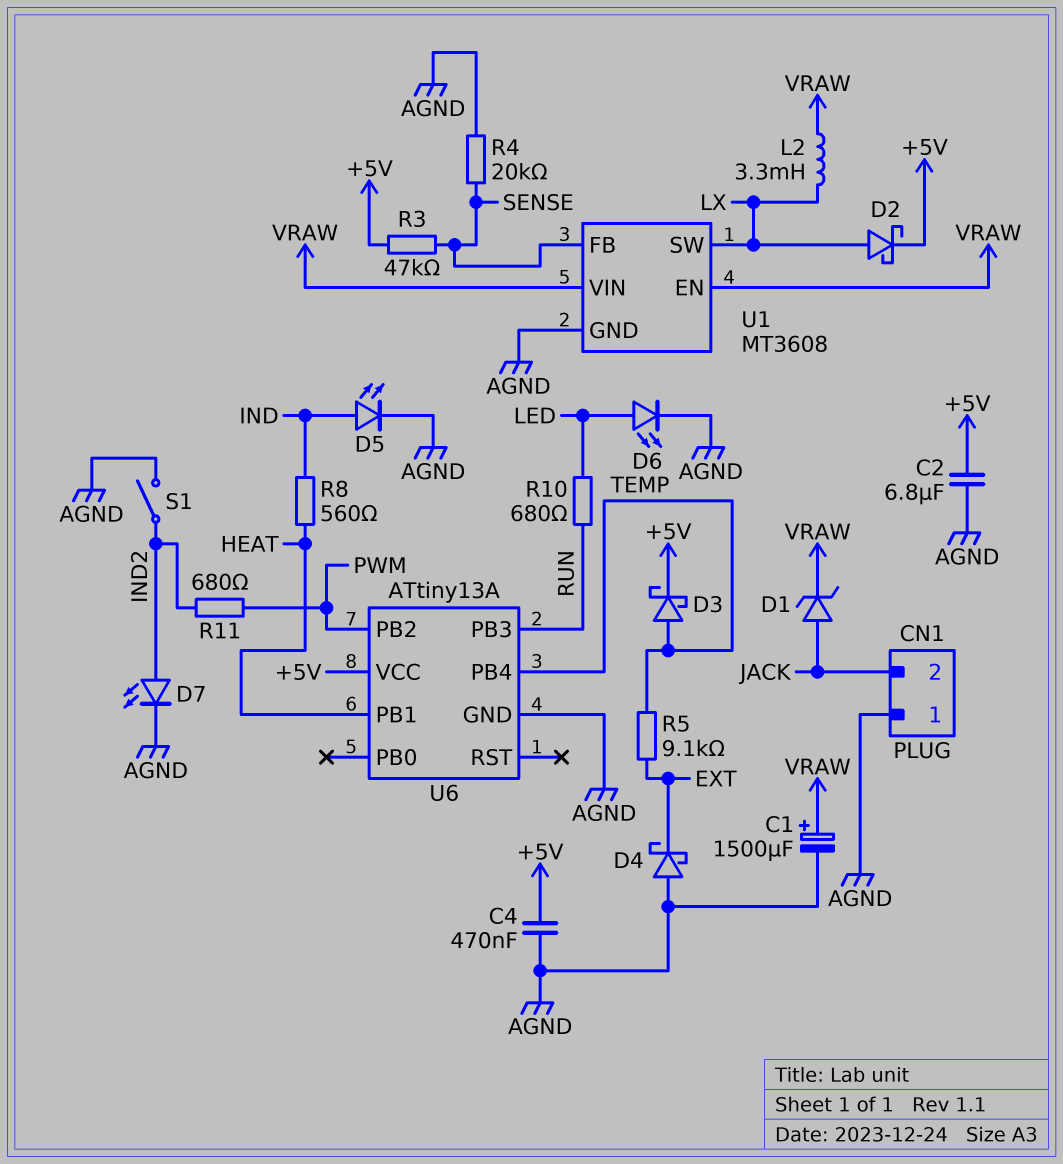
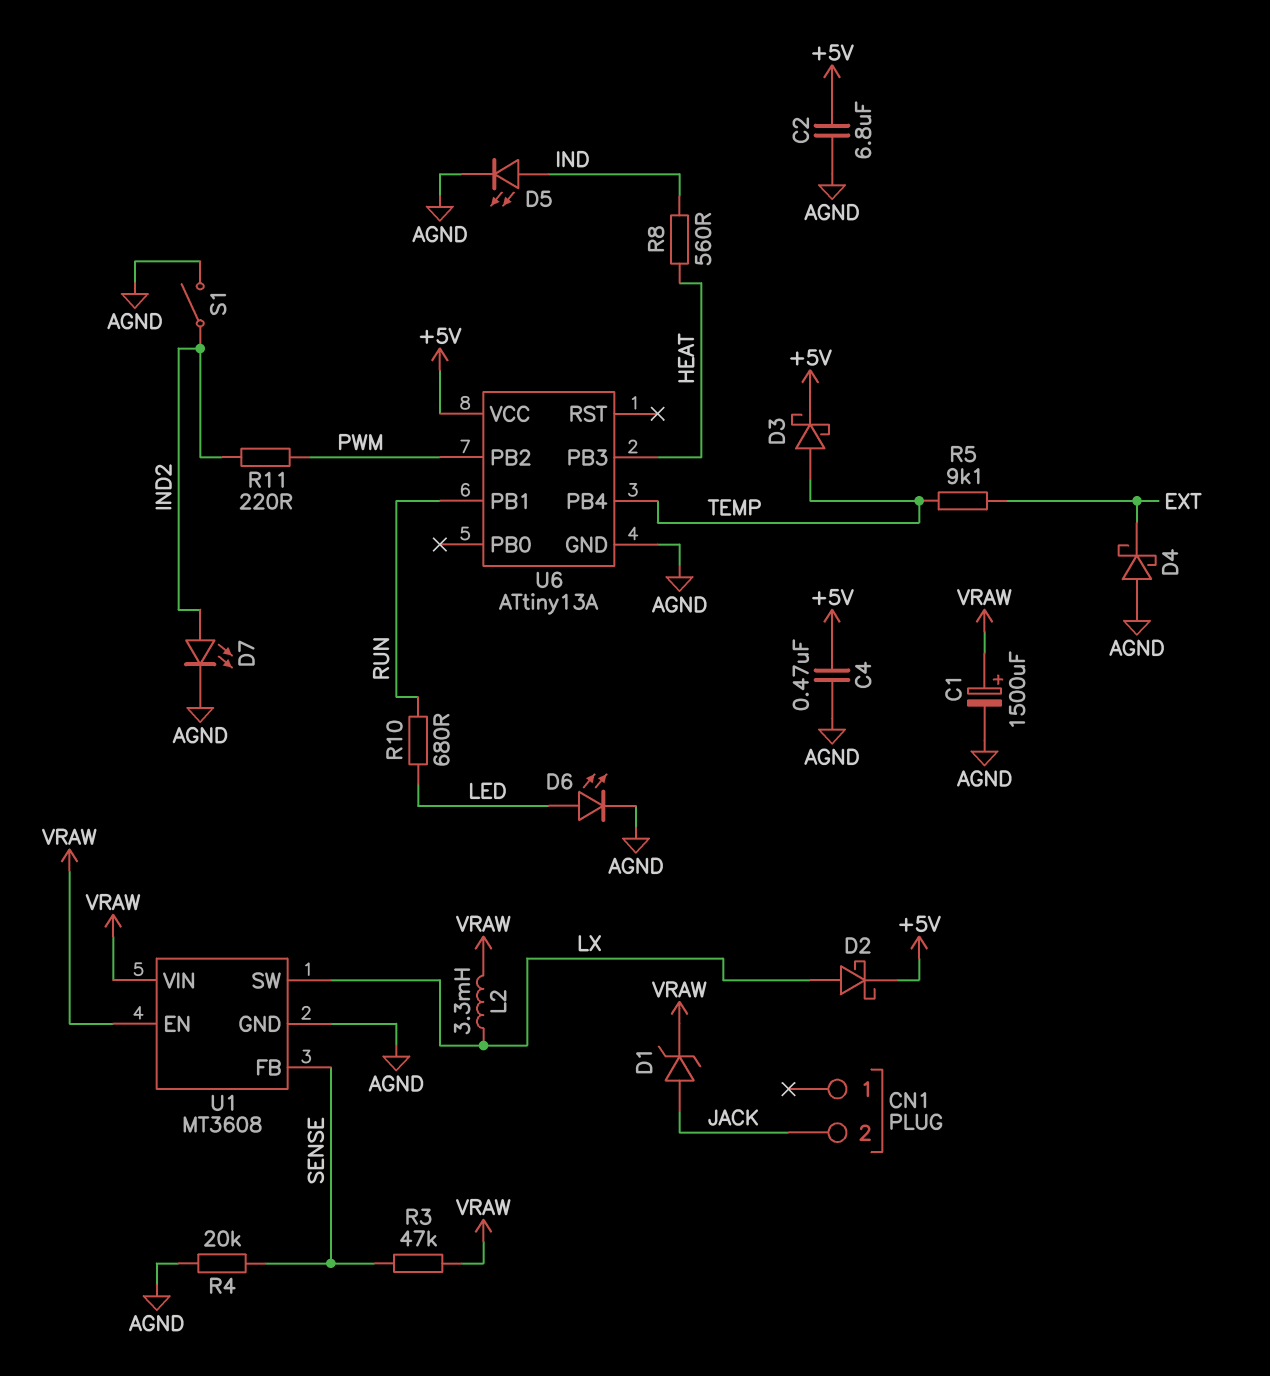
CN1 pin 1: AGND -> none
R3: 47k (+5V, SENSE) -> 47k (SENSE, VRAW)
R11: 680 (IND2, PWM) -> 220 (IND2, PWM)
U6 pin PB1: HEAT -> RUN
U6 pin PB3: RUN -> HEAT

